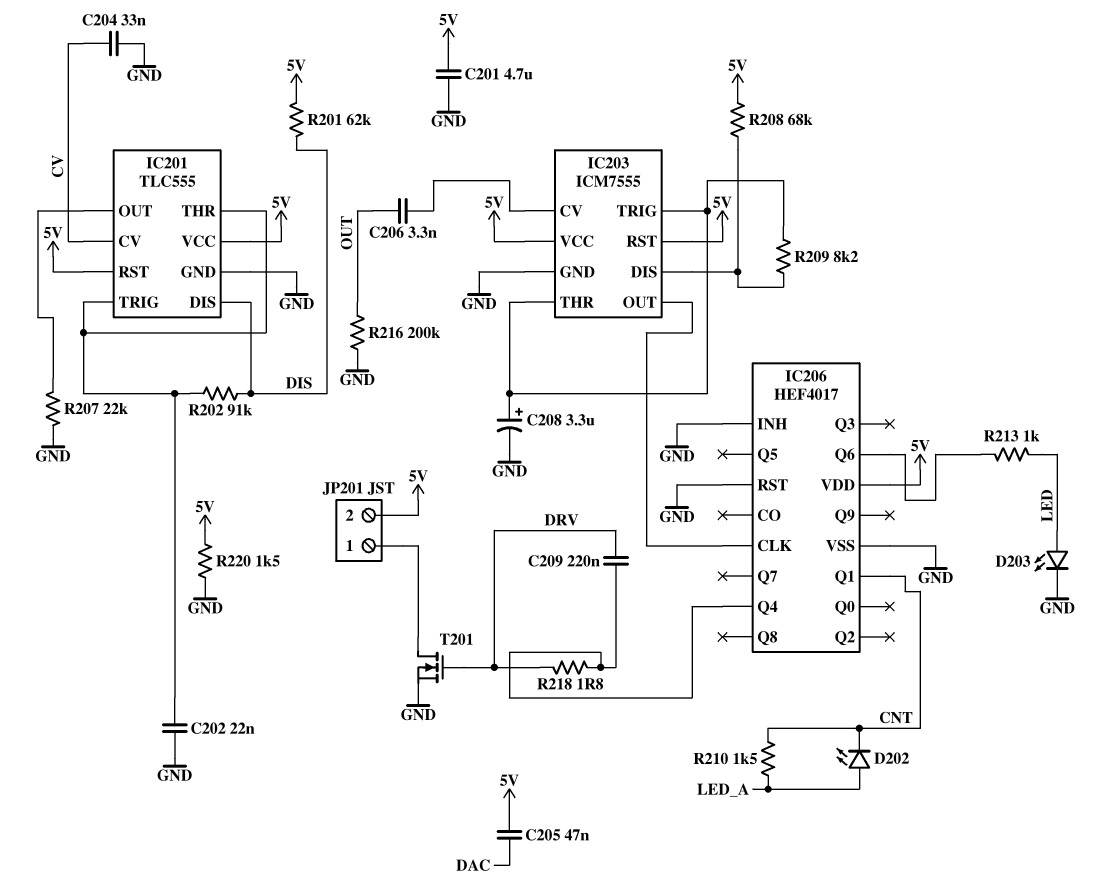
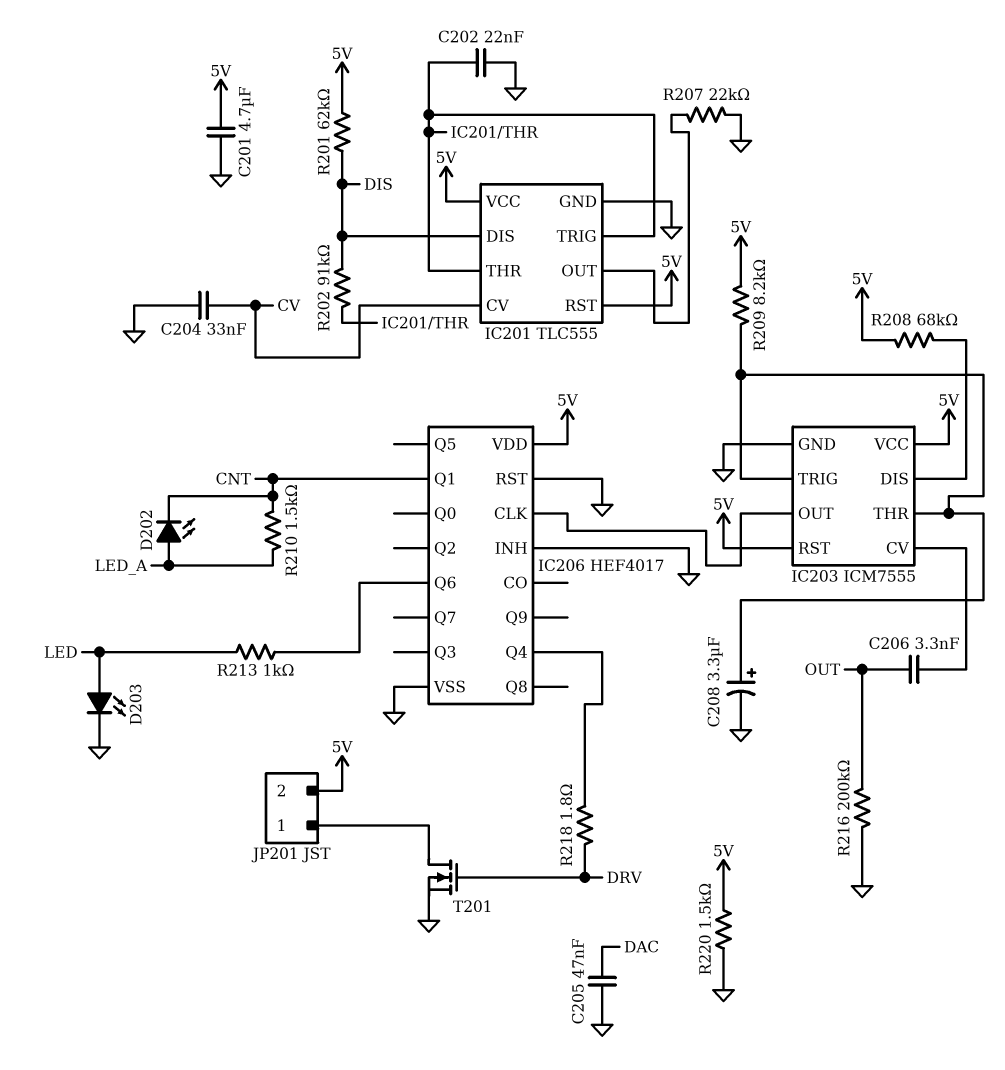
C205: 47nF (5V, DAC) -> 47nF (DAC, GND)
C209: 220nF (DRV, IC206/Q4) -> none
R209: 8.2k (IC203/DIS, IC203/THR) -> 8.2k (5V, IC203/THR)

